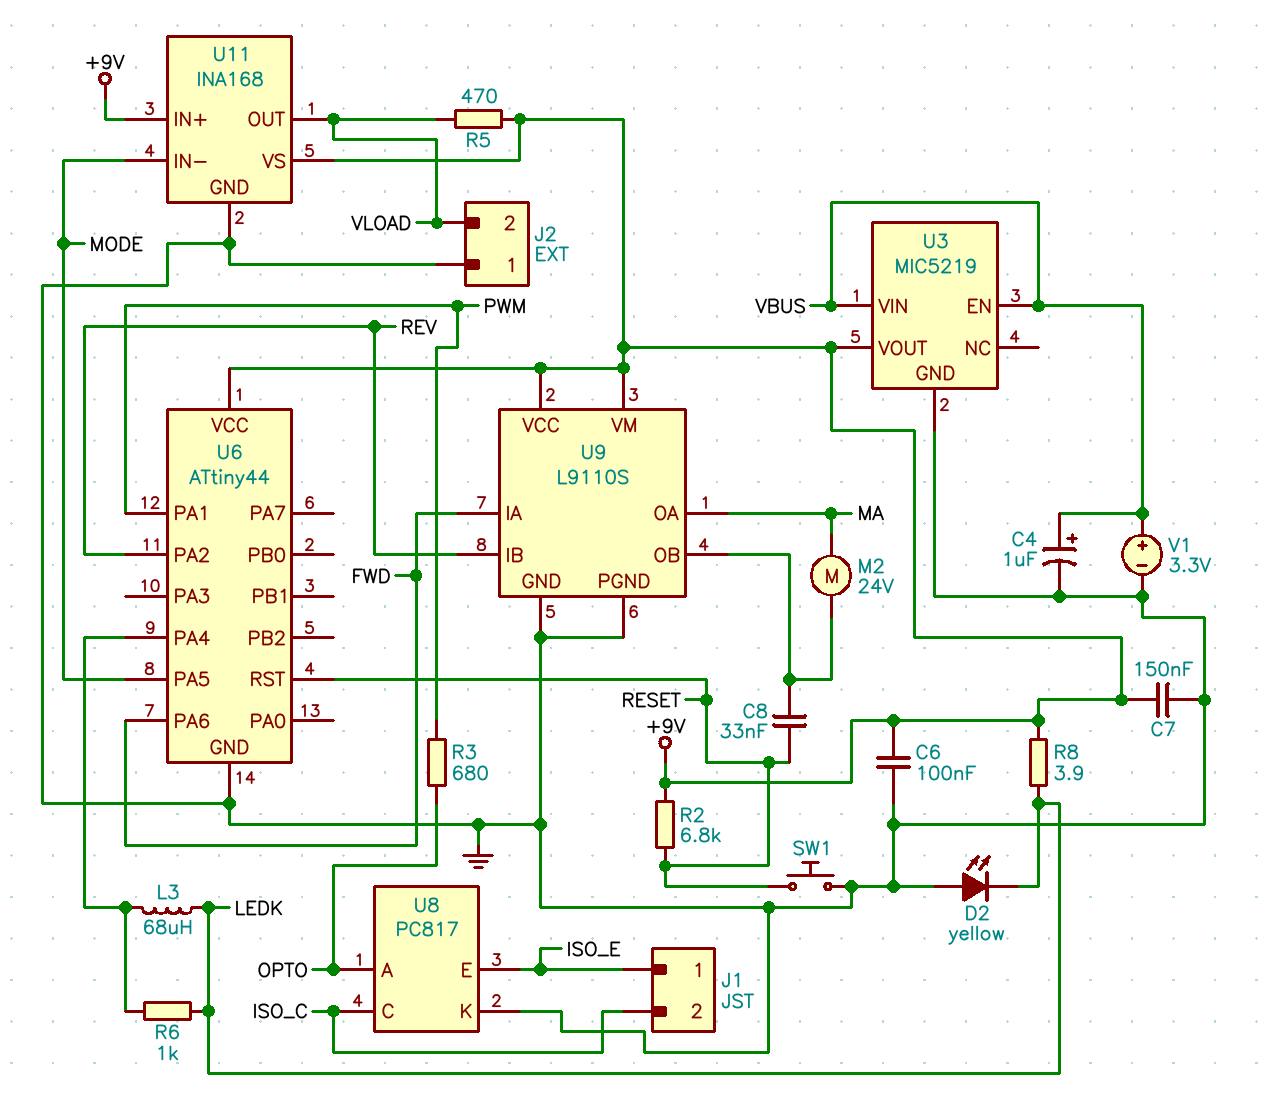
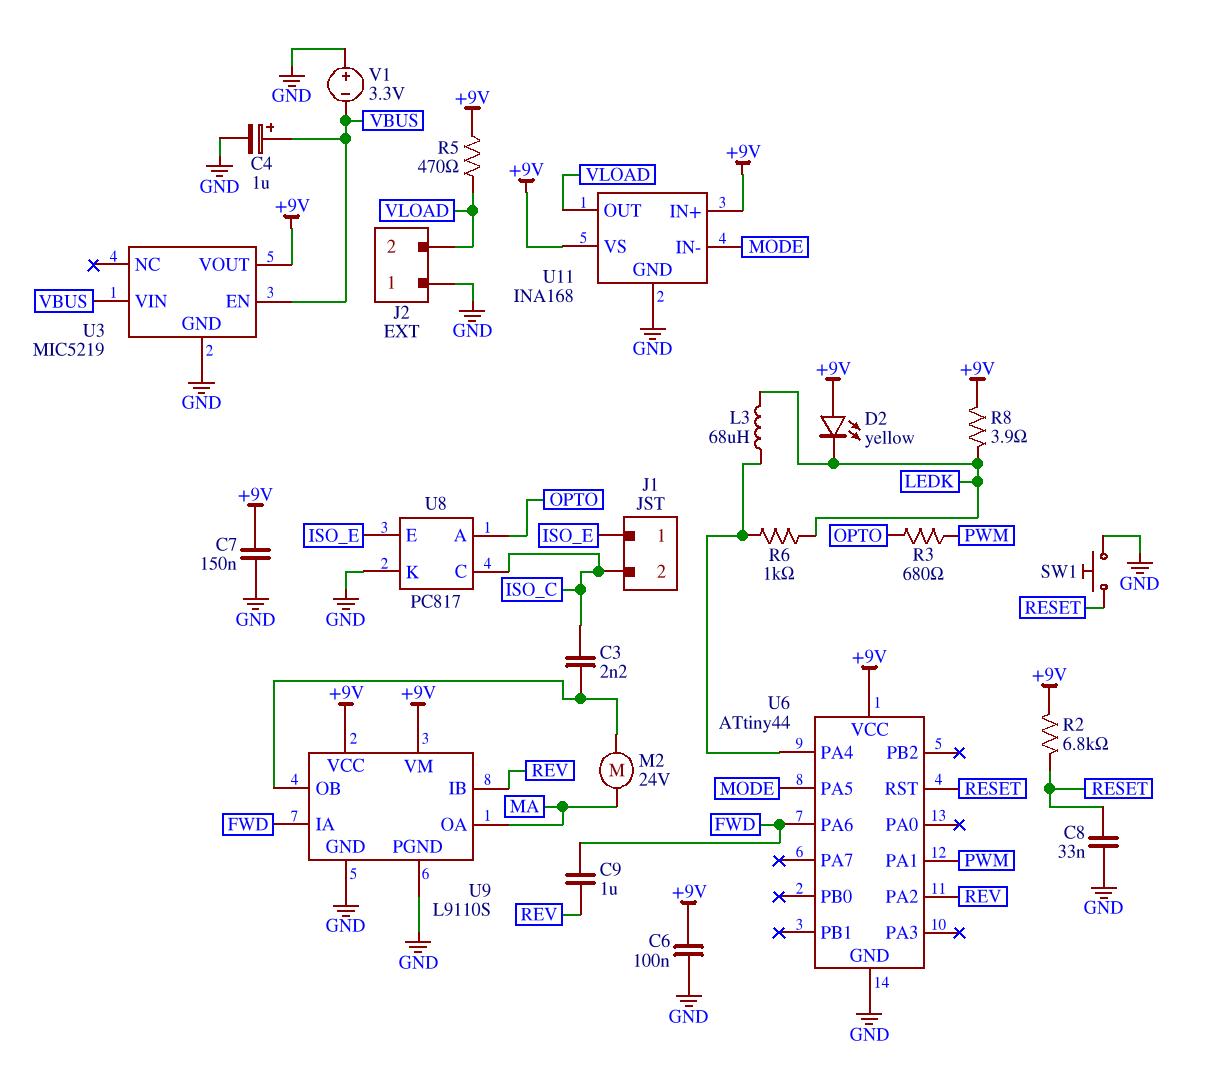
C3: none -> 2.2nF (ISO_C, U9/OB)
C8: 33nF (RESET, U9/OB) -> 33nF (GND, RESET)
C9: none -> 1uF (FWD, REV)
D2: LED yellow (A GND, K LEDK) -> LED yellow (A +9V, K LEDK)
V1: 3.3V (plus VBUS, minus GND) -> 3.3V (plus GND, minus VBUS)

